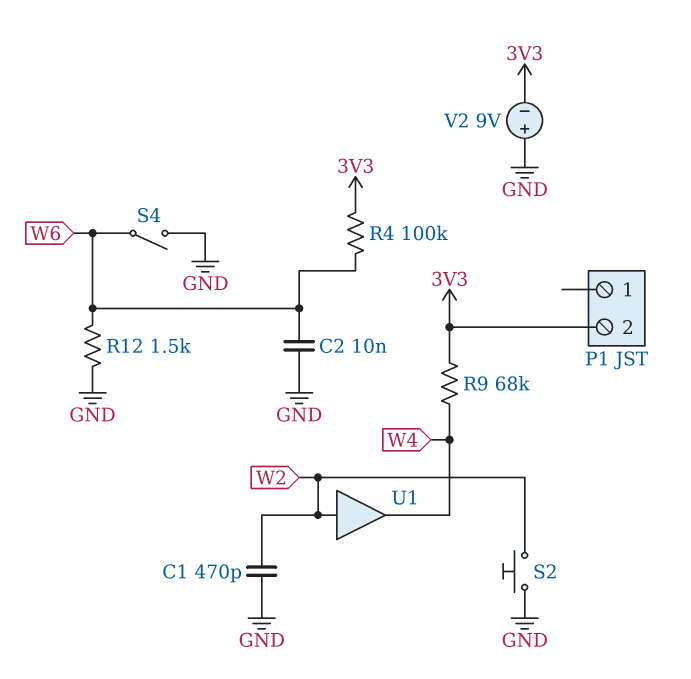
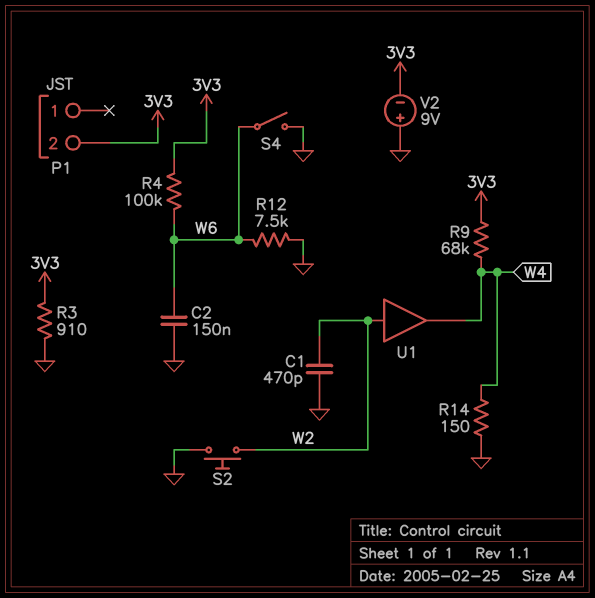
C2: 10nF (GND, W6) -> 150nF (GND, W6)
R3: none -> 910 (3V3, GND)
R12: 1.5k (GND, W6) -> 7.5k (GND, W6)
R14: none -> 150 (GND, W4)

